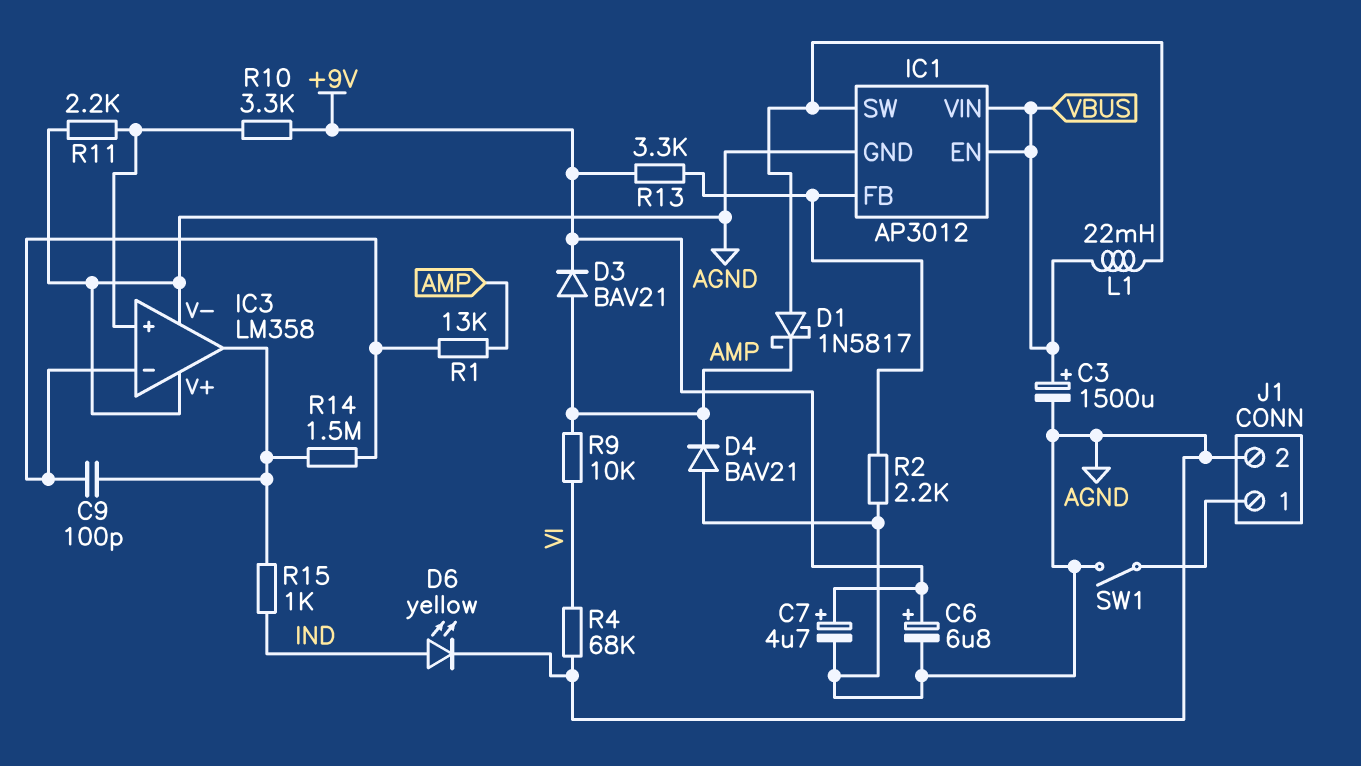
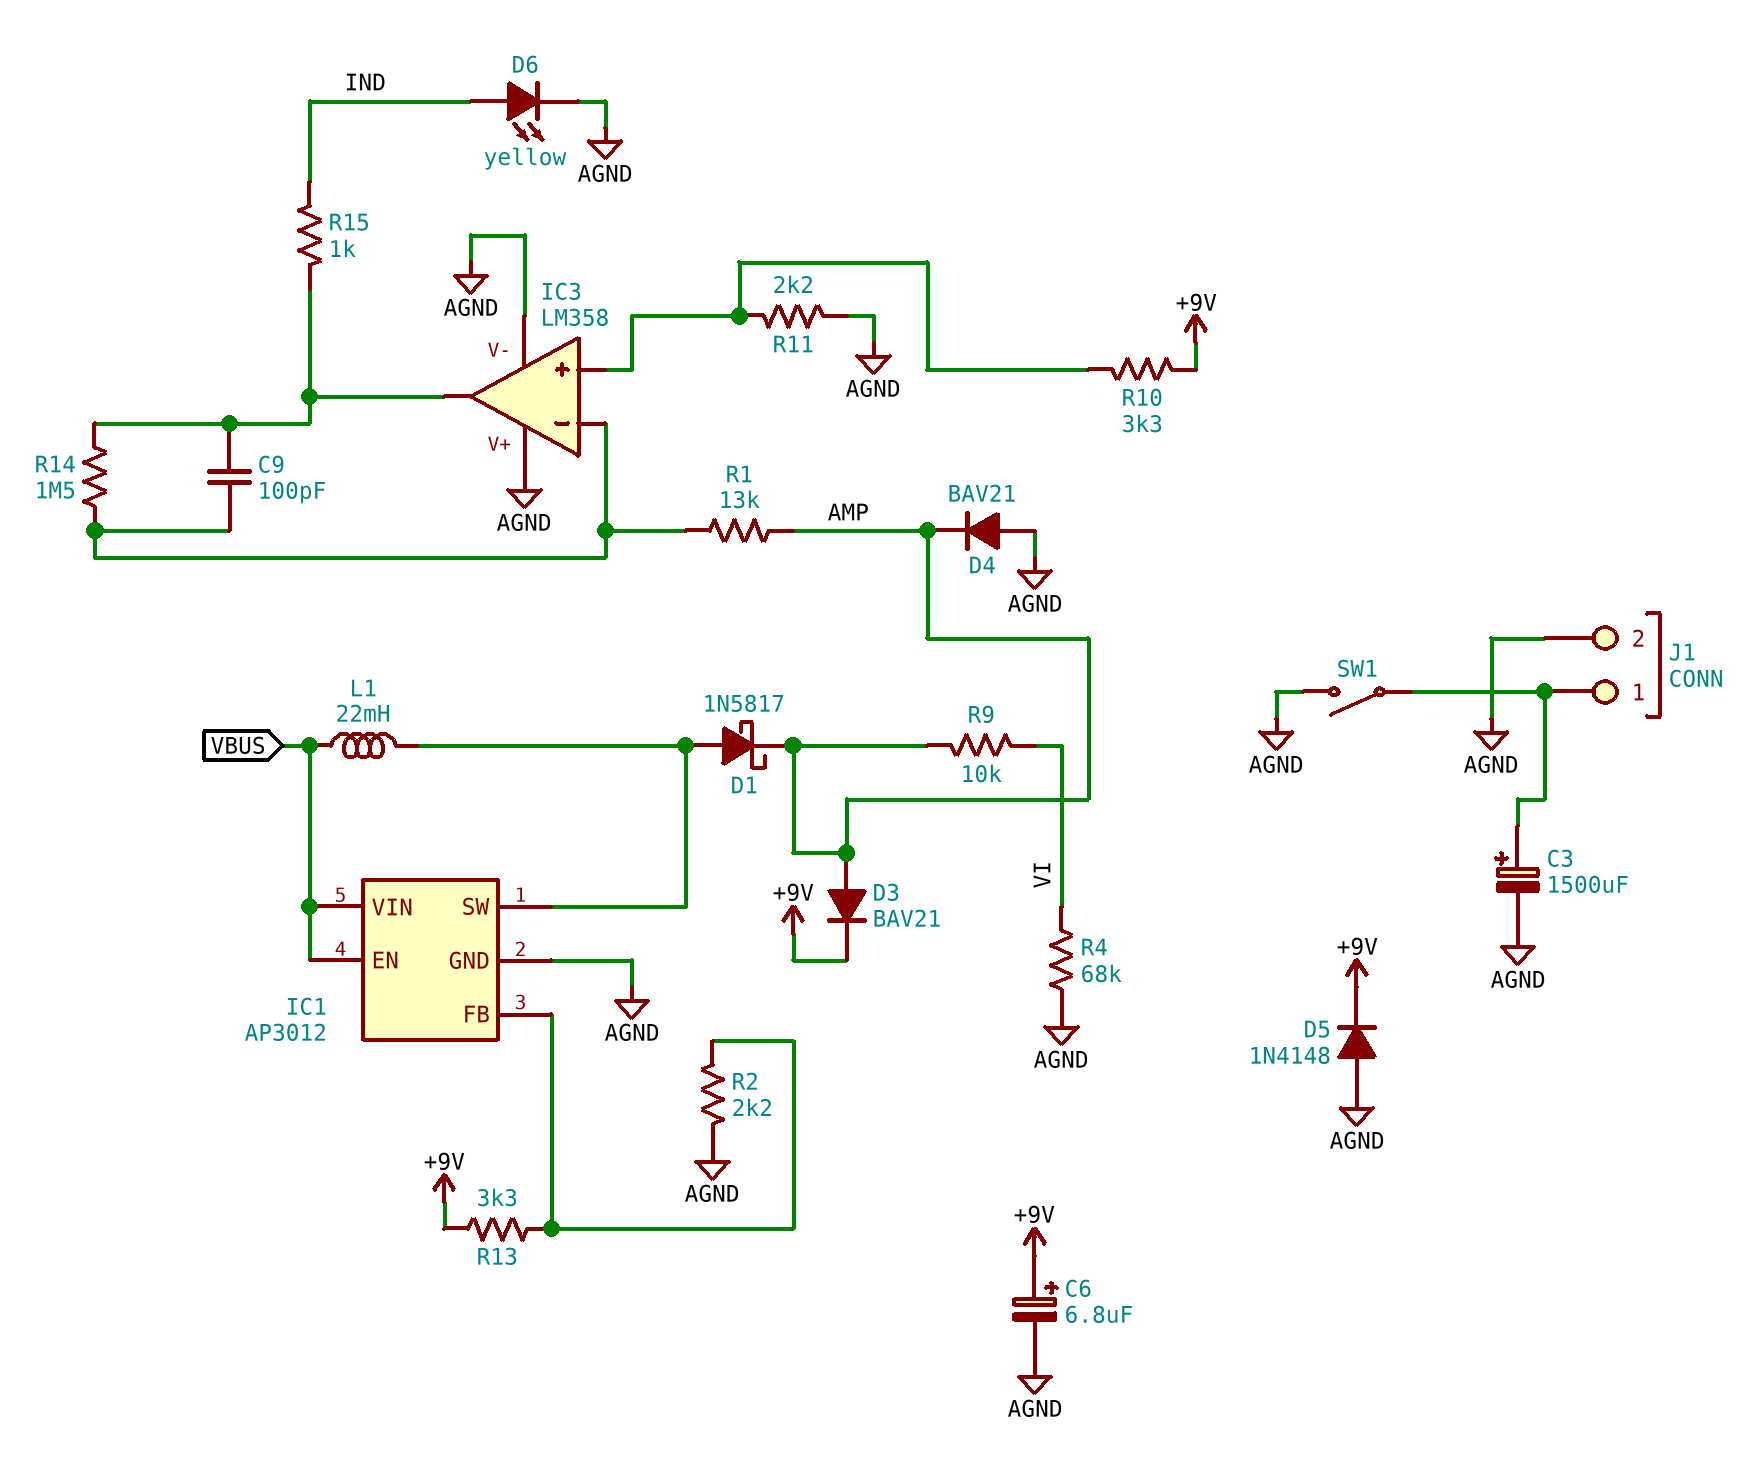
C3: 1500uF (plus VBUS, minus AGND) -> 1500uF (plus J1/1, minus AGND)
C7: 4.7uF (plus +9V, minus AGND) -> none
D5: none -> diode 1N4148 (A AGND, K +9V)

